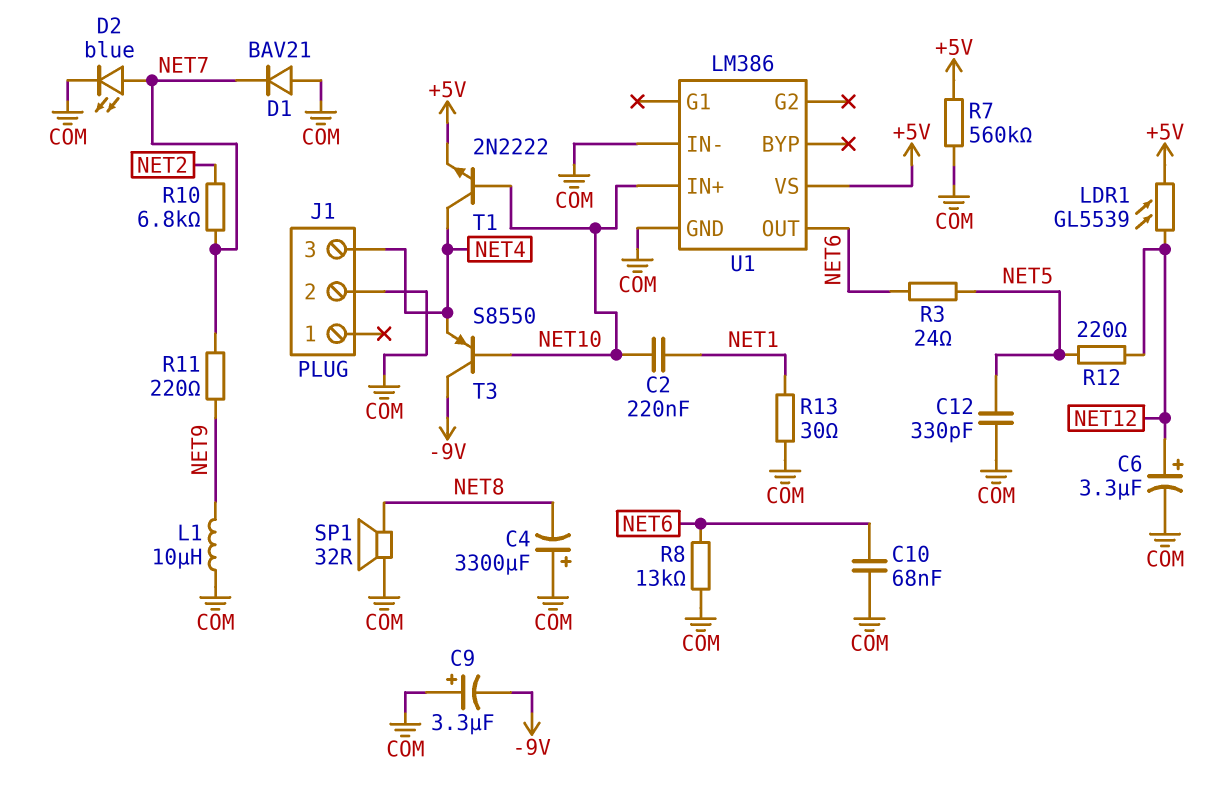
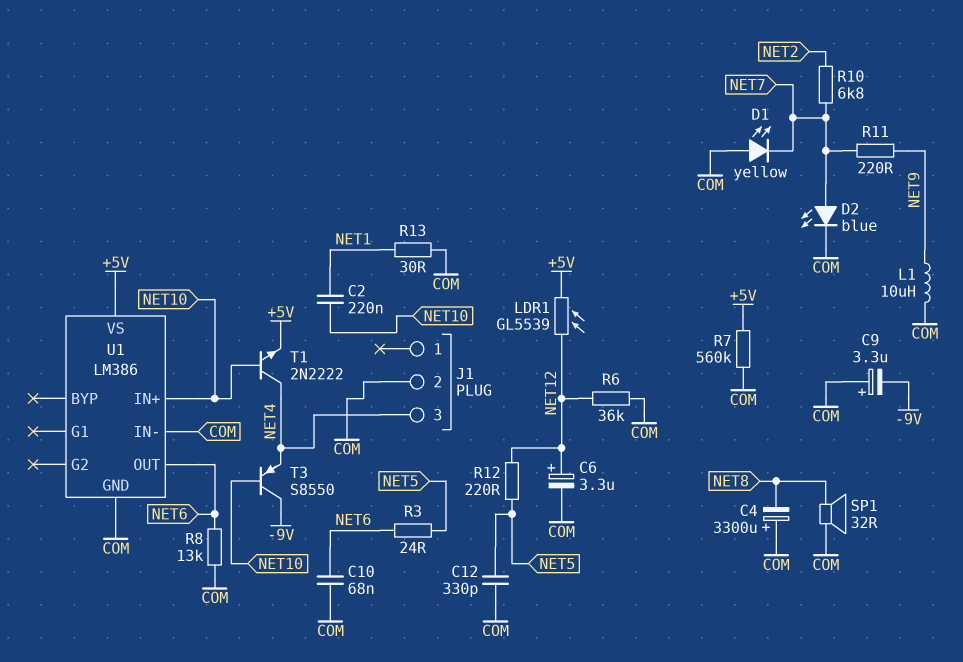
D1: diode BAV21 (A COM, K NET7) -> LED yellow (A COM, K NET7)
R6: none -> 36k (COM, NET12)

